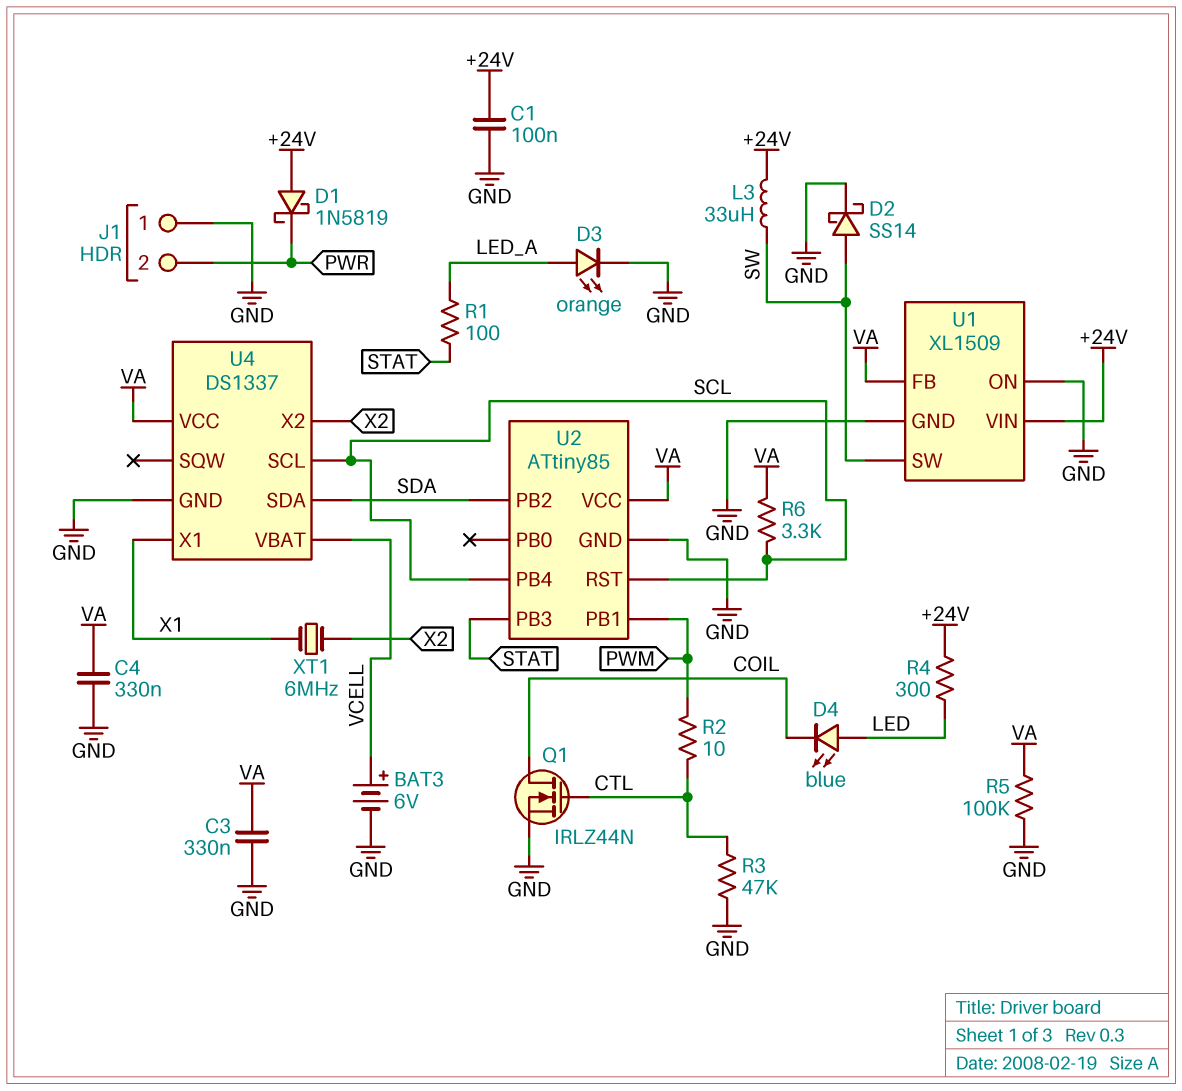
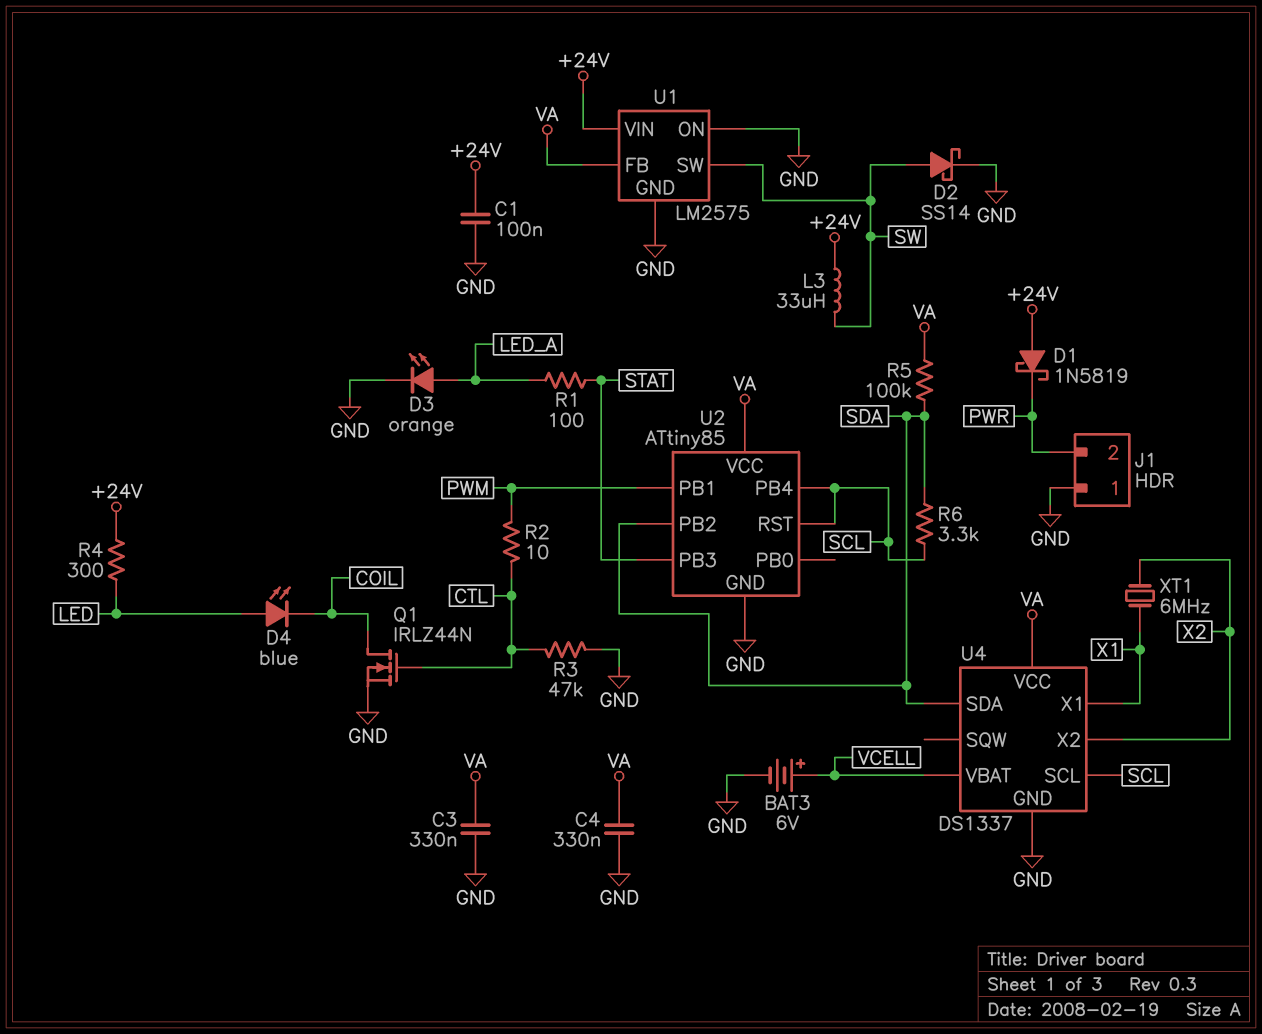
R5: 100k (GND, VA) -> 100k (SDA, VA)
R6: 3.3k (SCL, VA) -> 3.3k (SCL, SDA)
U1: XL1509 -> LM2575

